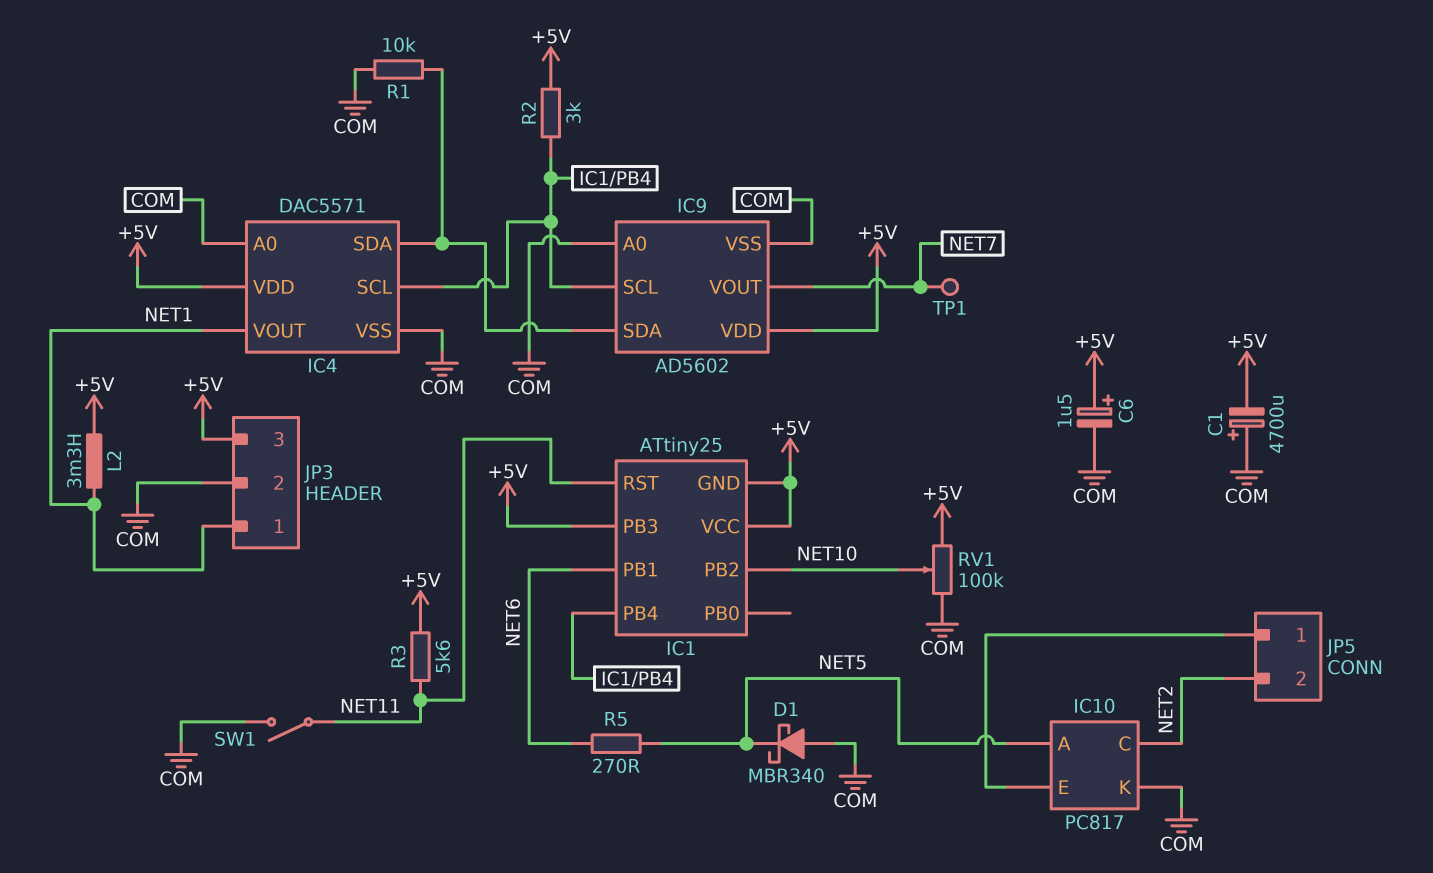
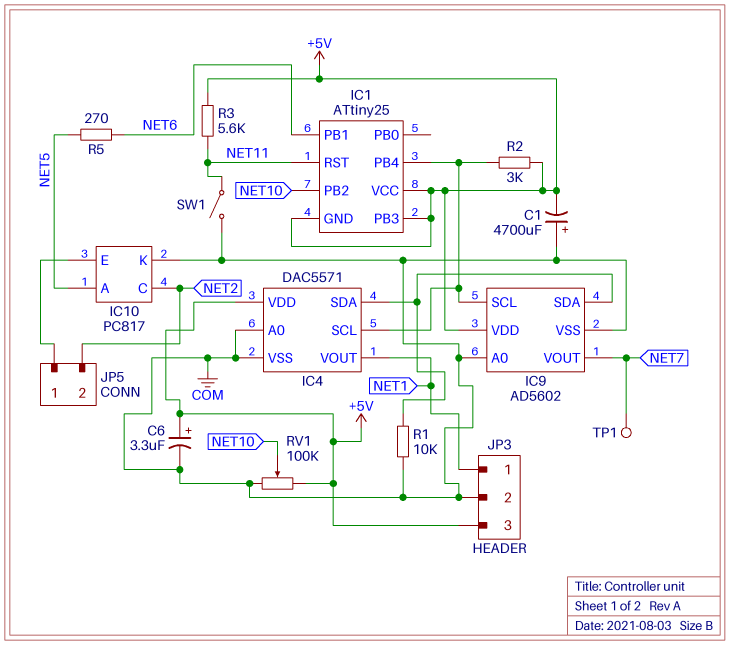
C6: 1.5uF (plus +5V, minus COM) -> 3.3uF (plus +5V, minus COM)
D1: schottky MBR340 (A COM, K NET5) -> none
L2: 3.3mH (+5V, NET1) -> none

